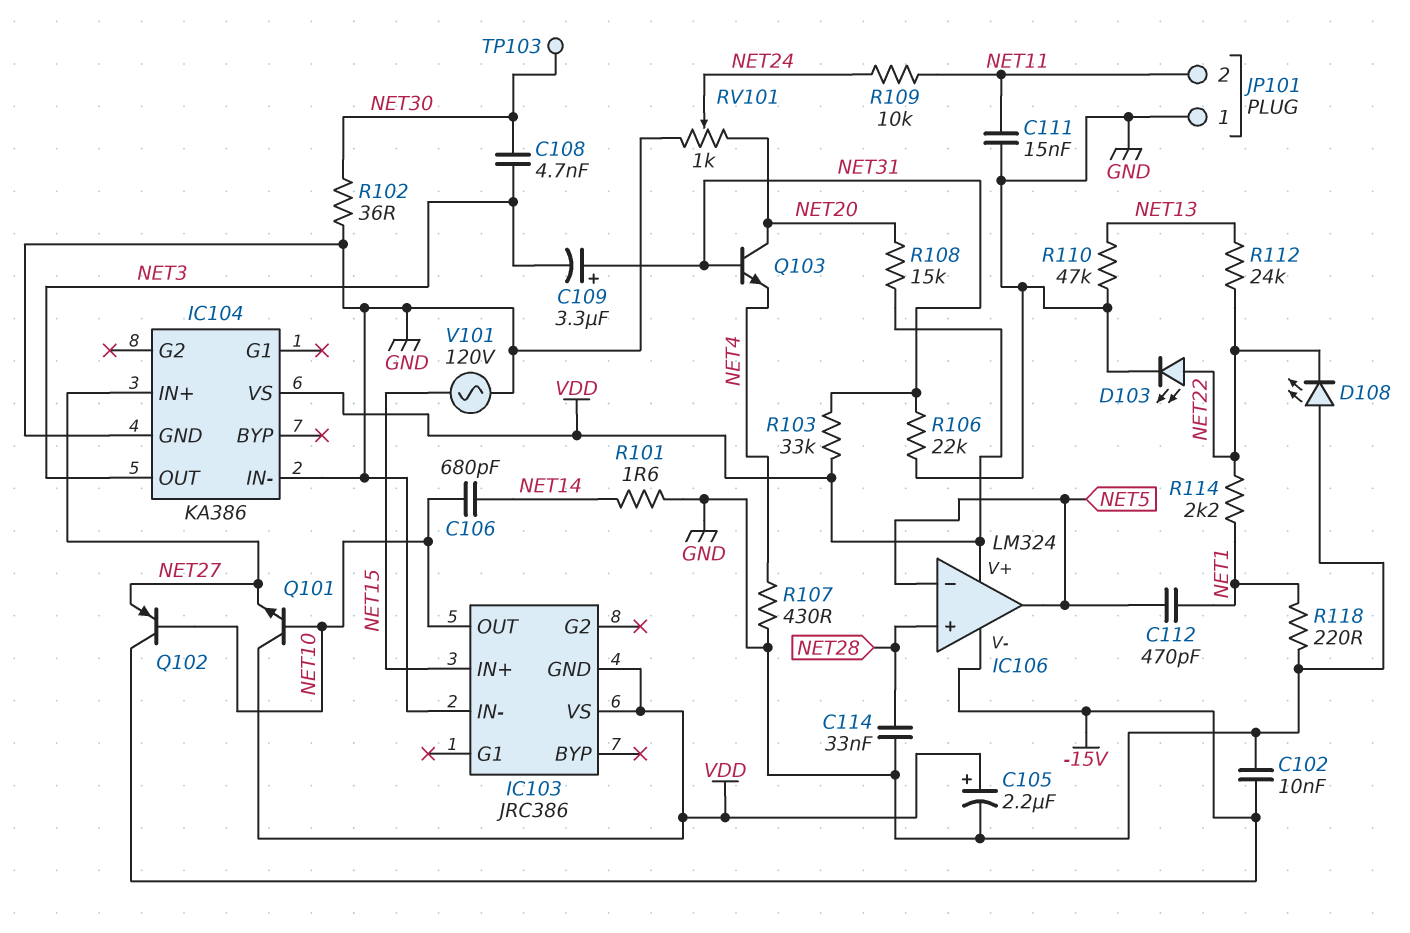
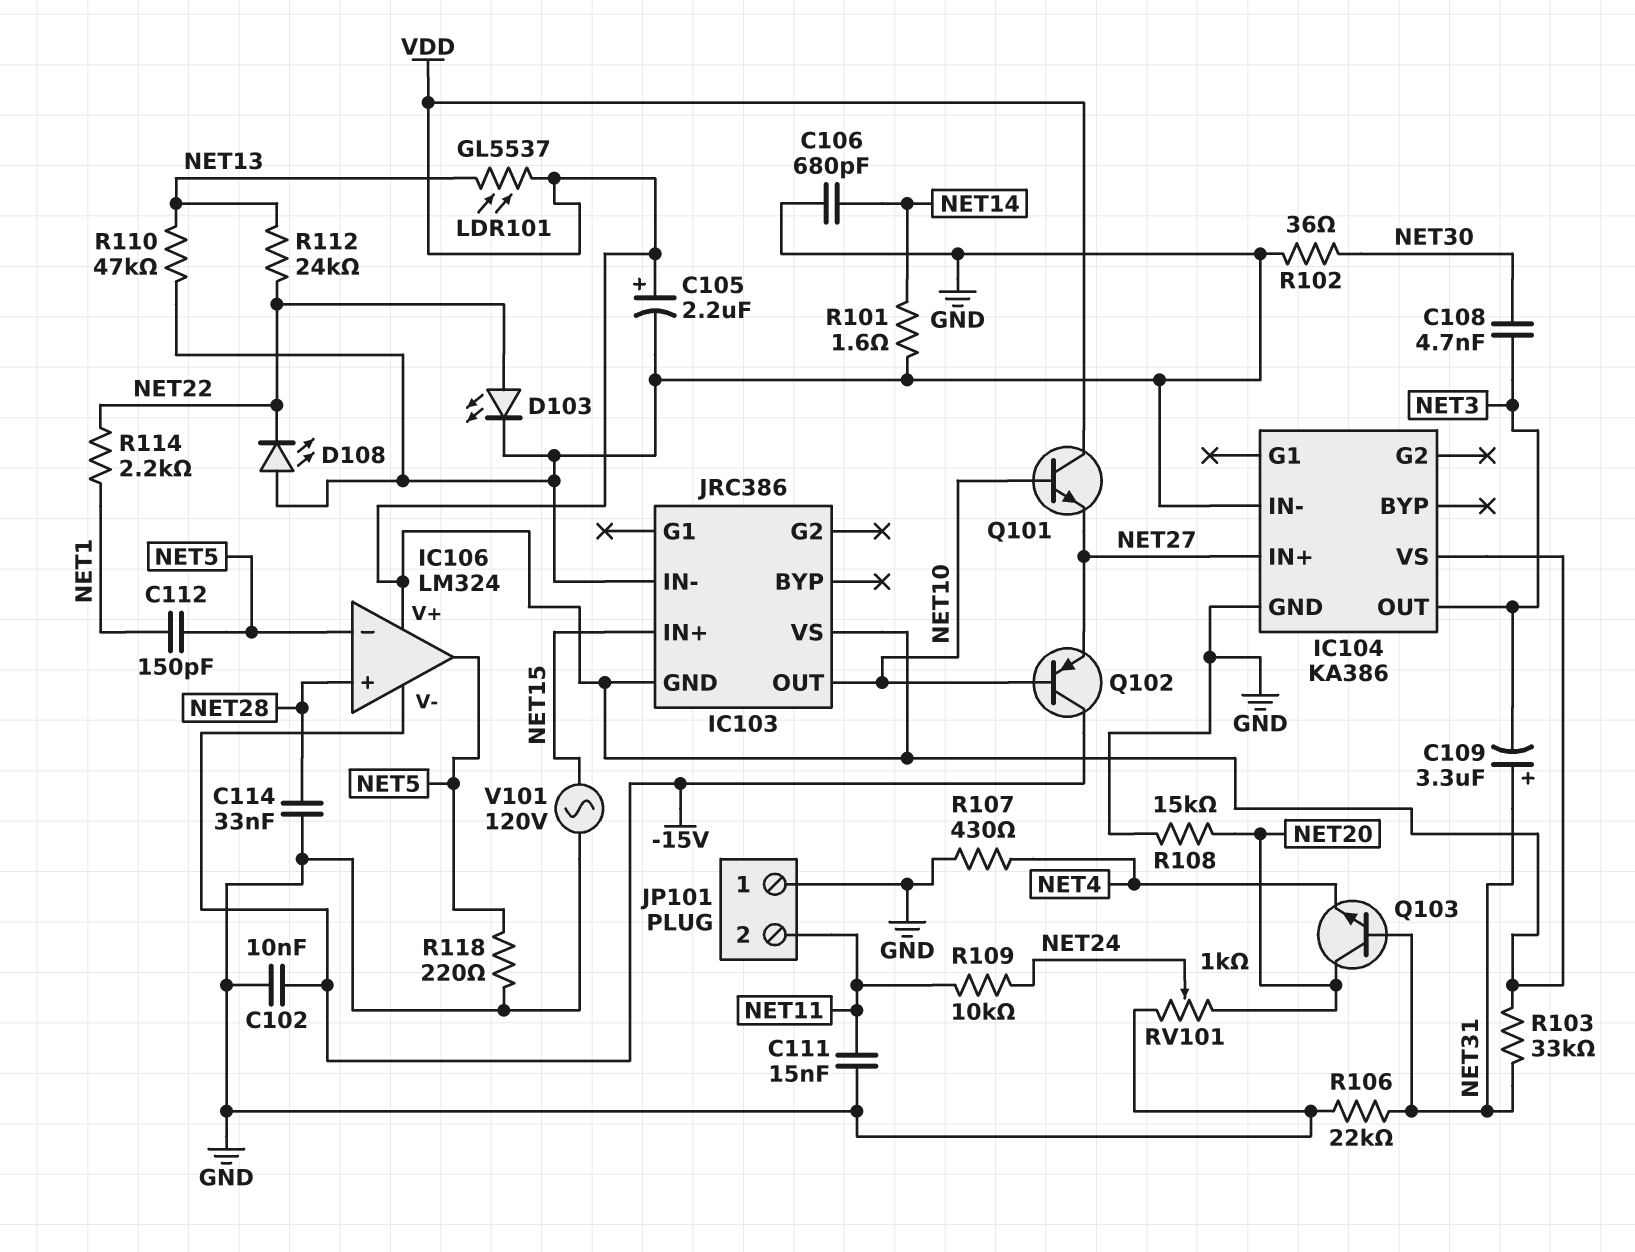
C106: 680pF (NET10, NET14) -> 680pF (GND, NET14)
C112: 470pF (NET1, NET5) -> 150pF (NET1, NET5)
LDR101: none -> GL5537 (NET13, VDD)
R108: 15k (NET20, VDD) -> 15k (GND, NET20)
R118: 220 (GND, NET1) -> 220 (GND, NET5)
TP103: test point (NET30) -> none

